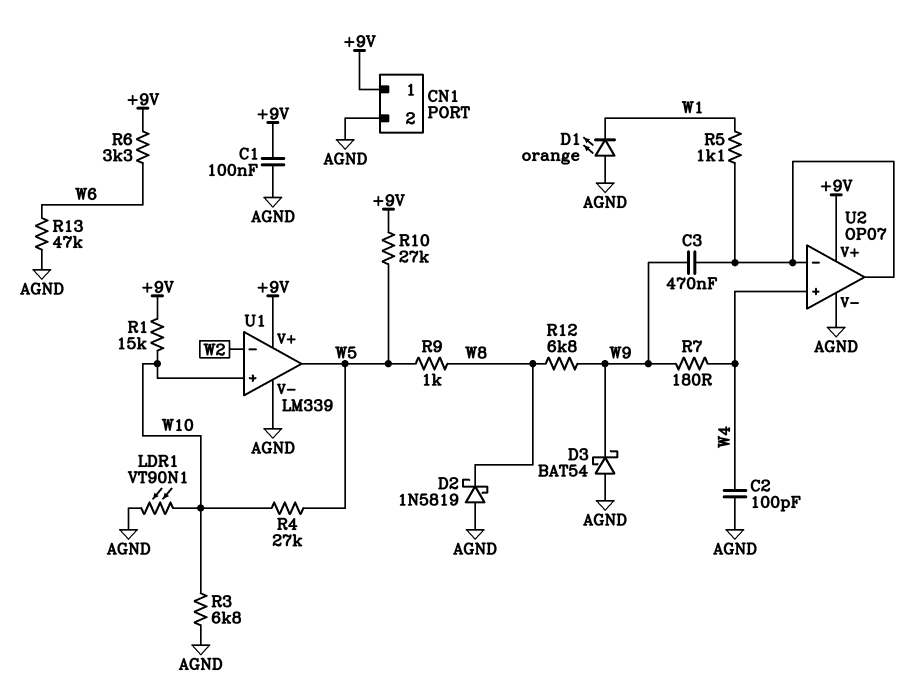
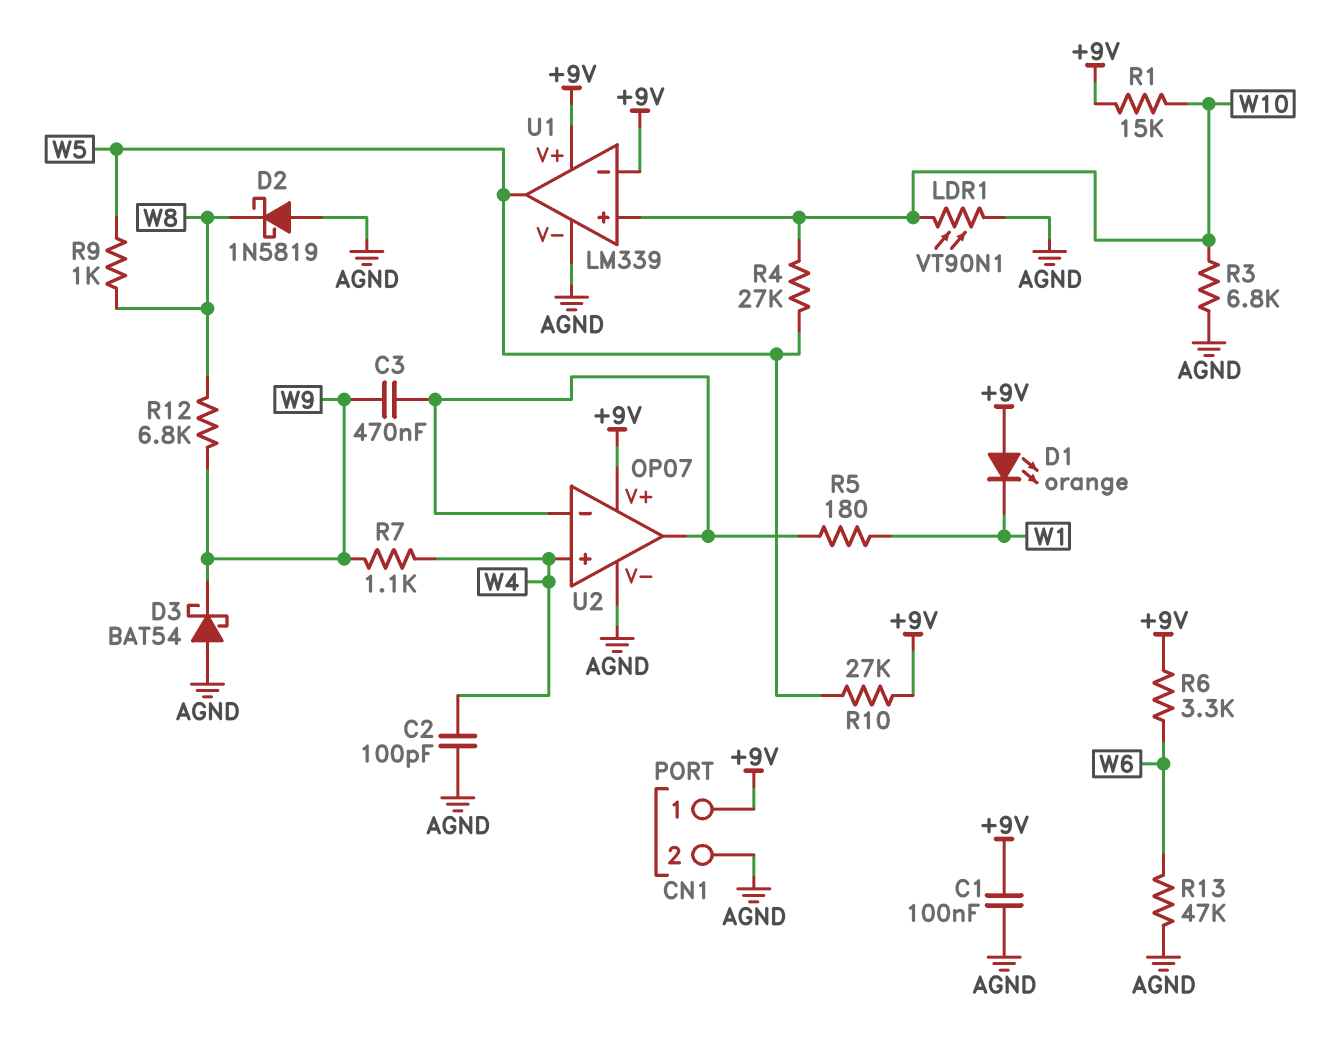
D1: LED orange (A AGND, K W1) -> LED orange (A +9V, K W1)
R5: 1.1k (U2/in-, W1) -> 180 (U2/in-, W1)
R7: 180 (W4, W9) -> 1.1k (W4, W9)
U1 pin in-: W2 -> +9V

